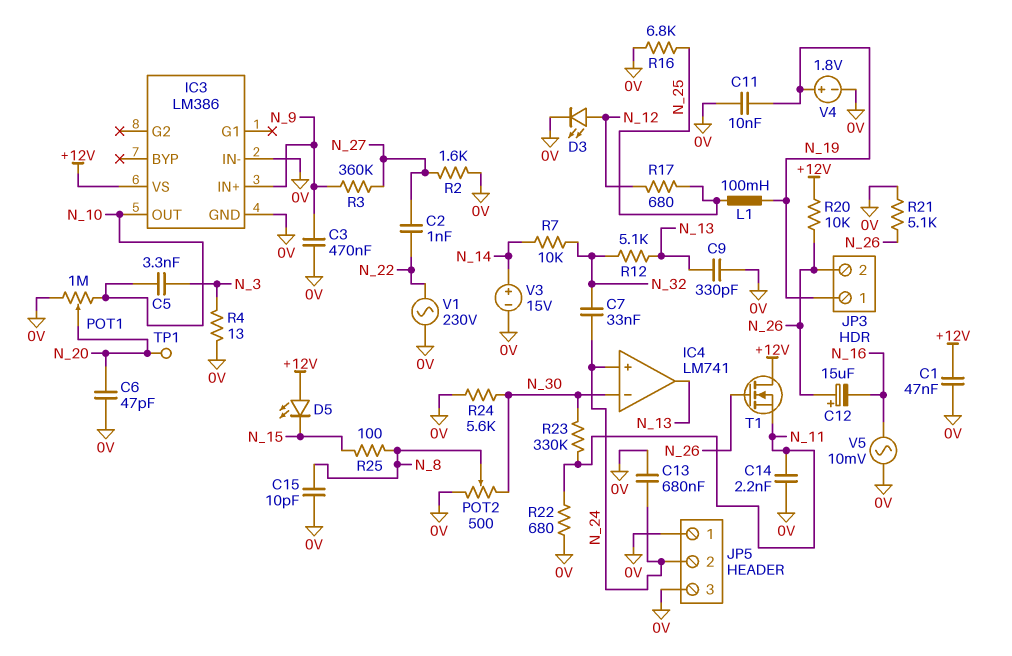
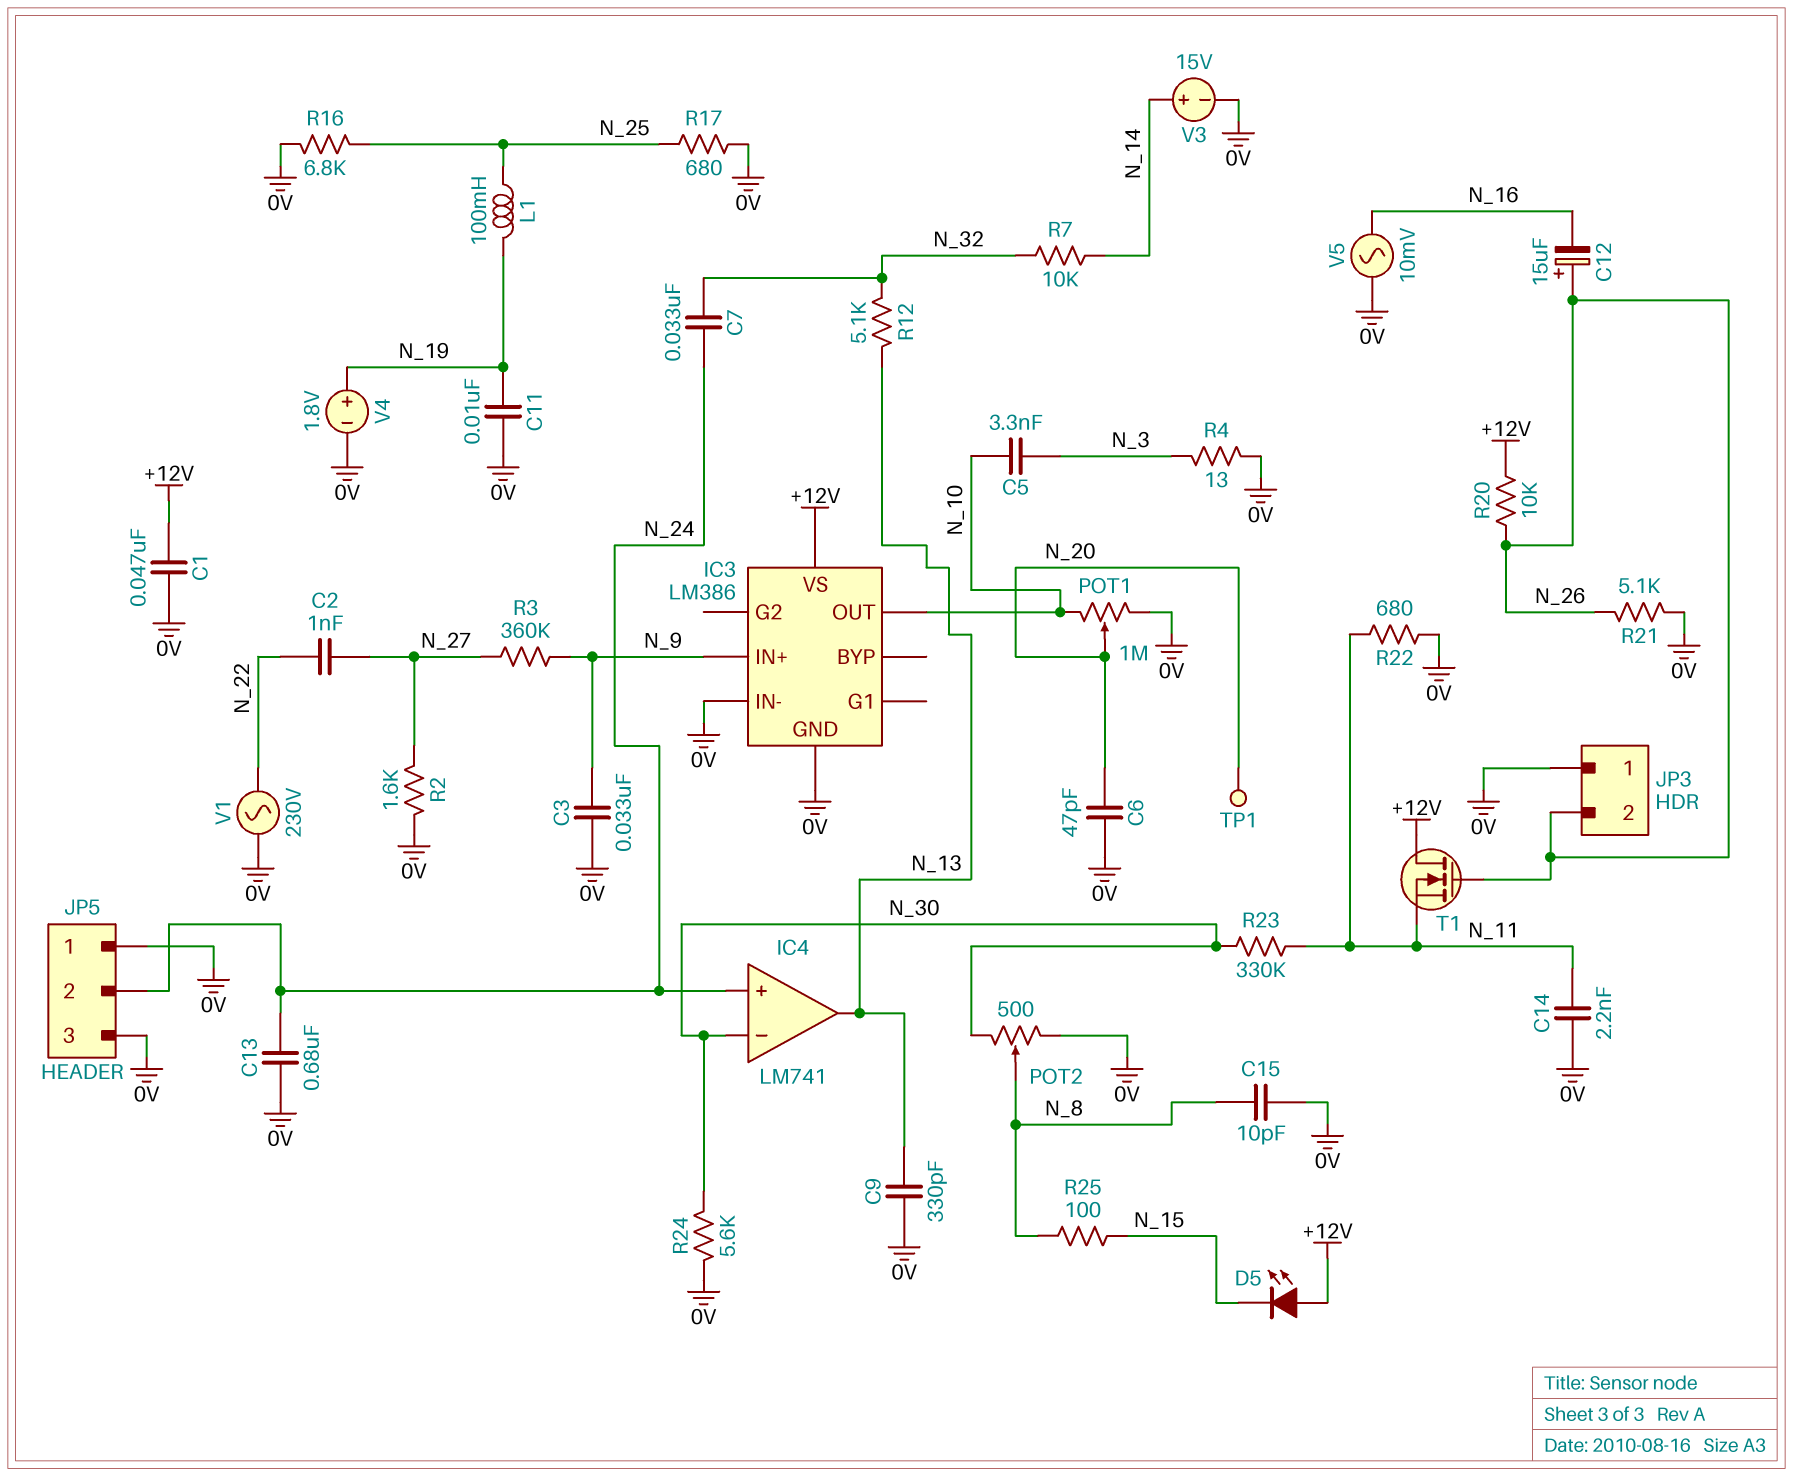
C3: 470nF (0V, N_9) -> 33nF (0V, N_9)
D3: LED (A N_12, K 0V) -> none
JP3 pin 1: N_19 -> 0V
R17: 680 (N_12, N_25) -> 680 (0V, N_25)

